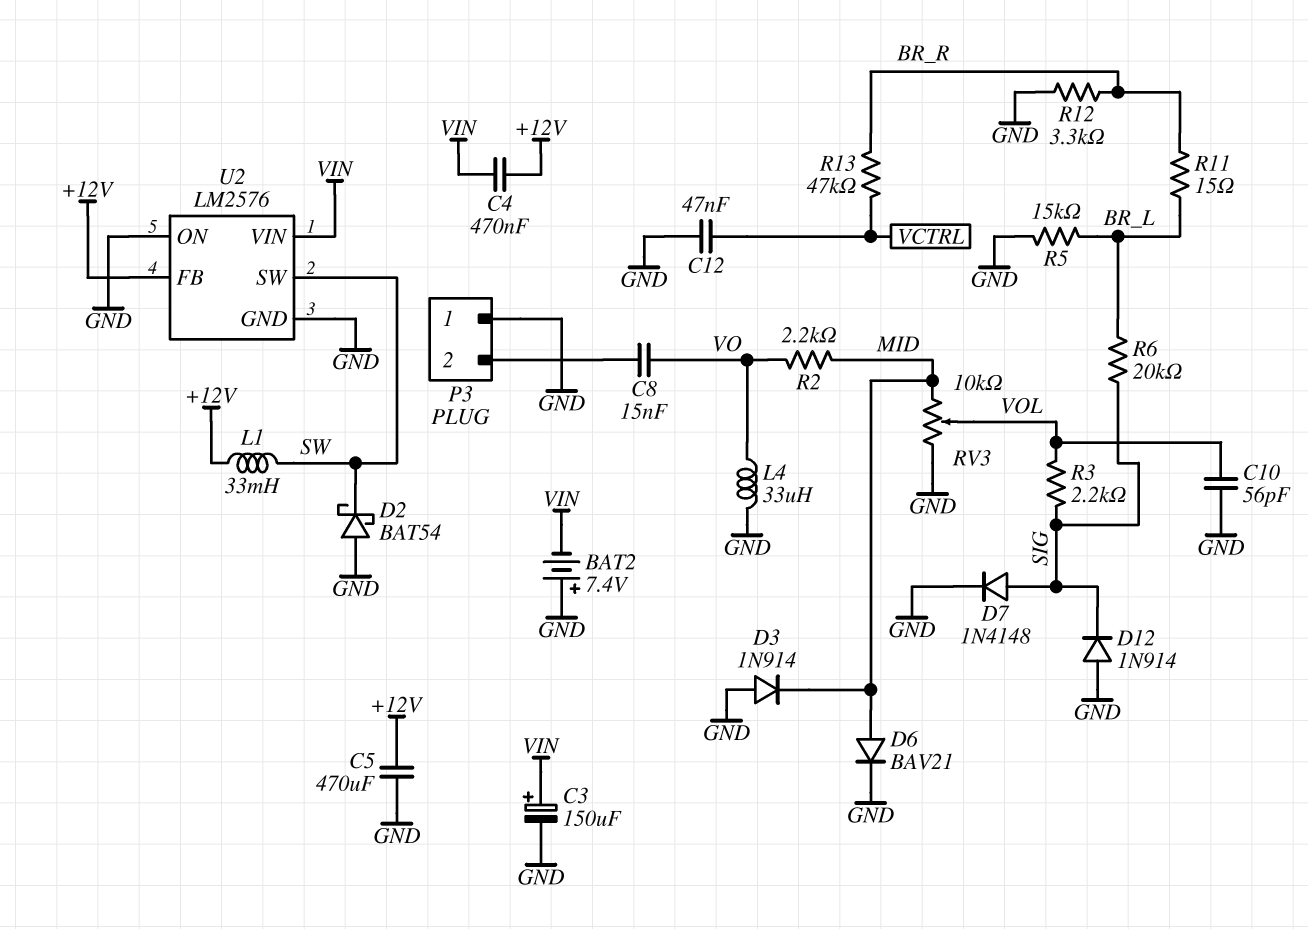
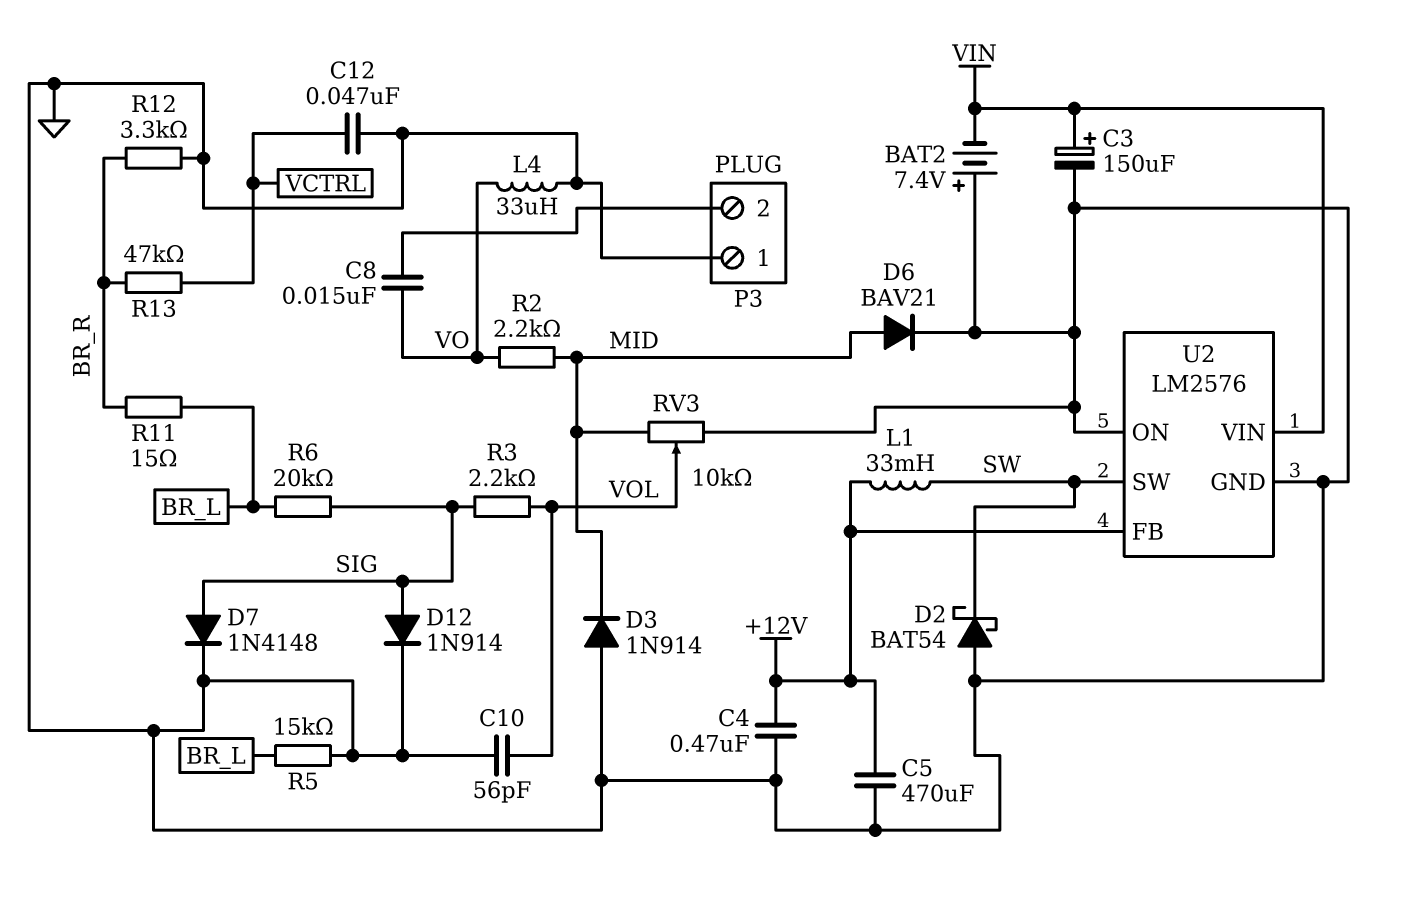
C4: 470nF (+12V, VIN) -> 470nF (+12V, GND)
D12: diode 1N914 (A GND, K SIG) -> diode 1N914 (A SIG, K GND)

